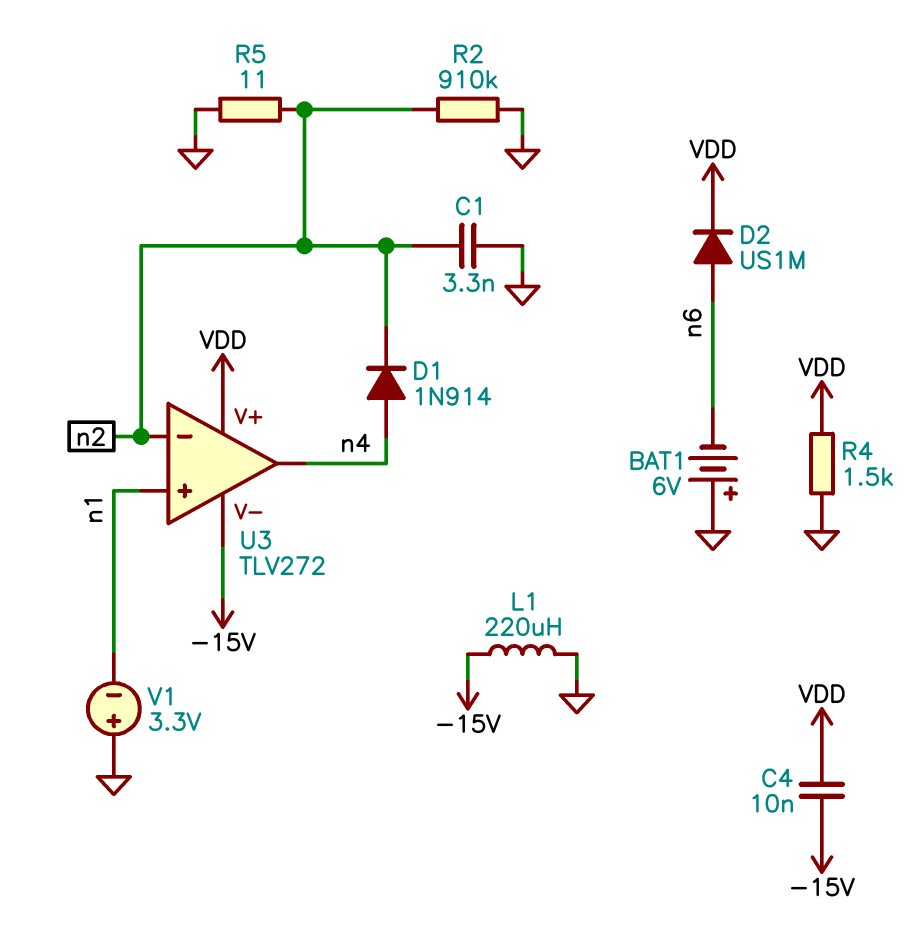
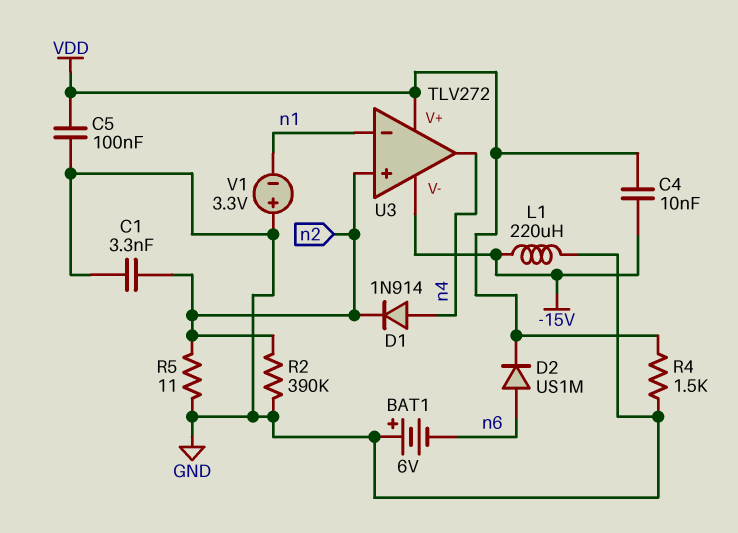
C5: none -> 100nF (GND, VDD)
R2: 910k (GND, n2) -> 390k (GND, n2)
U3 pin in+: n1 -> n2
U3 pin in-: n2 -> n1

